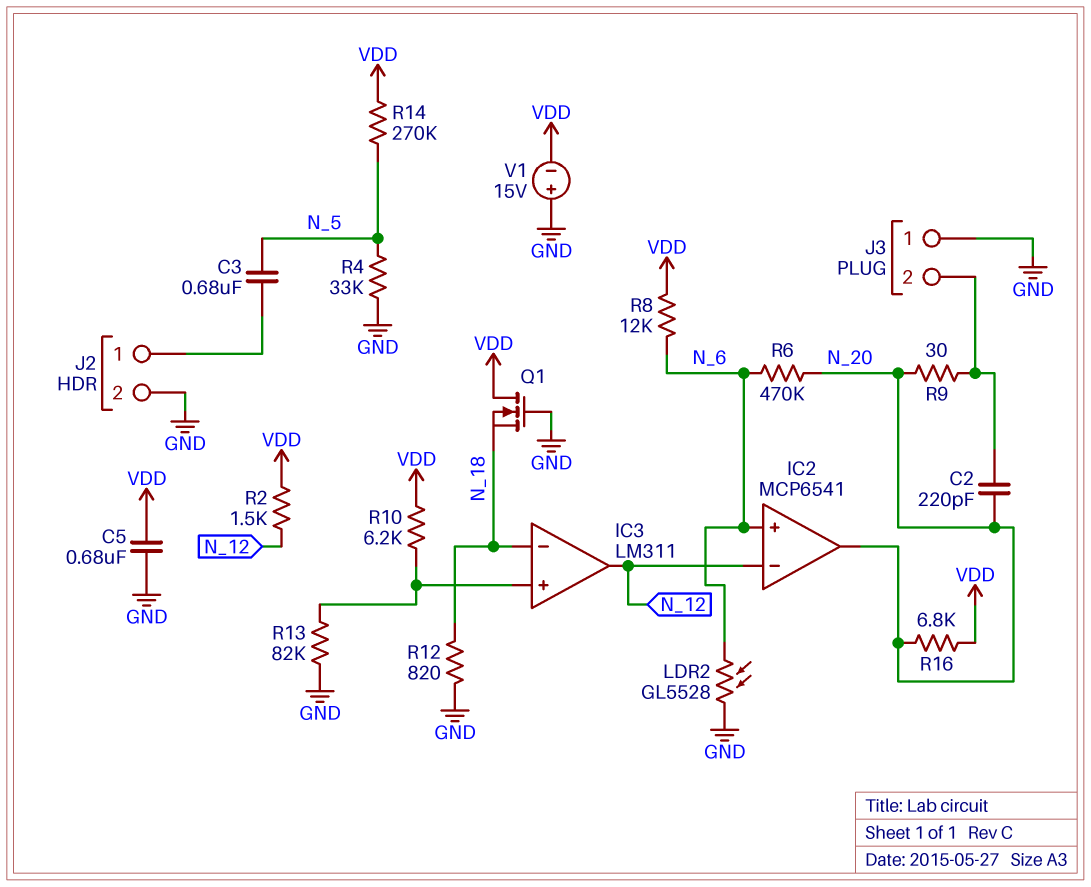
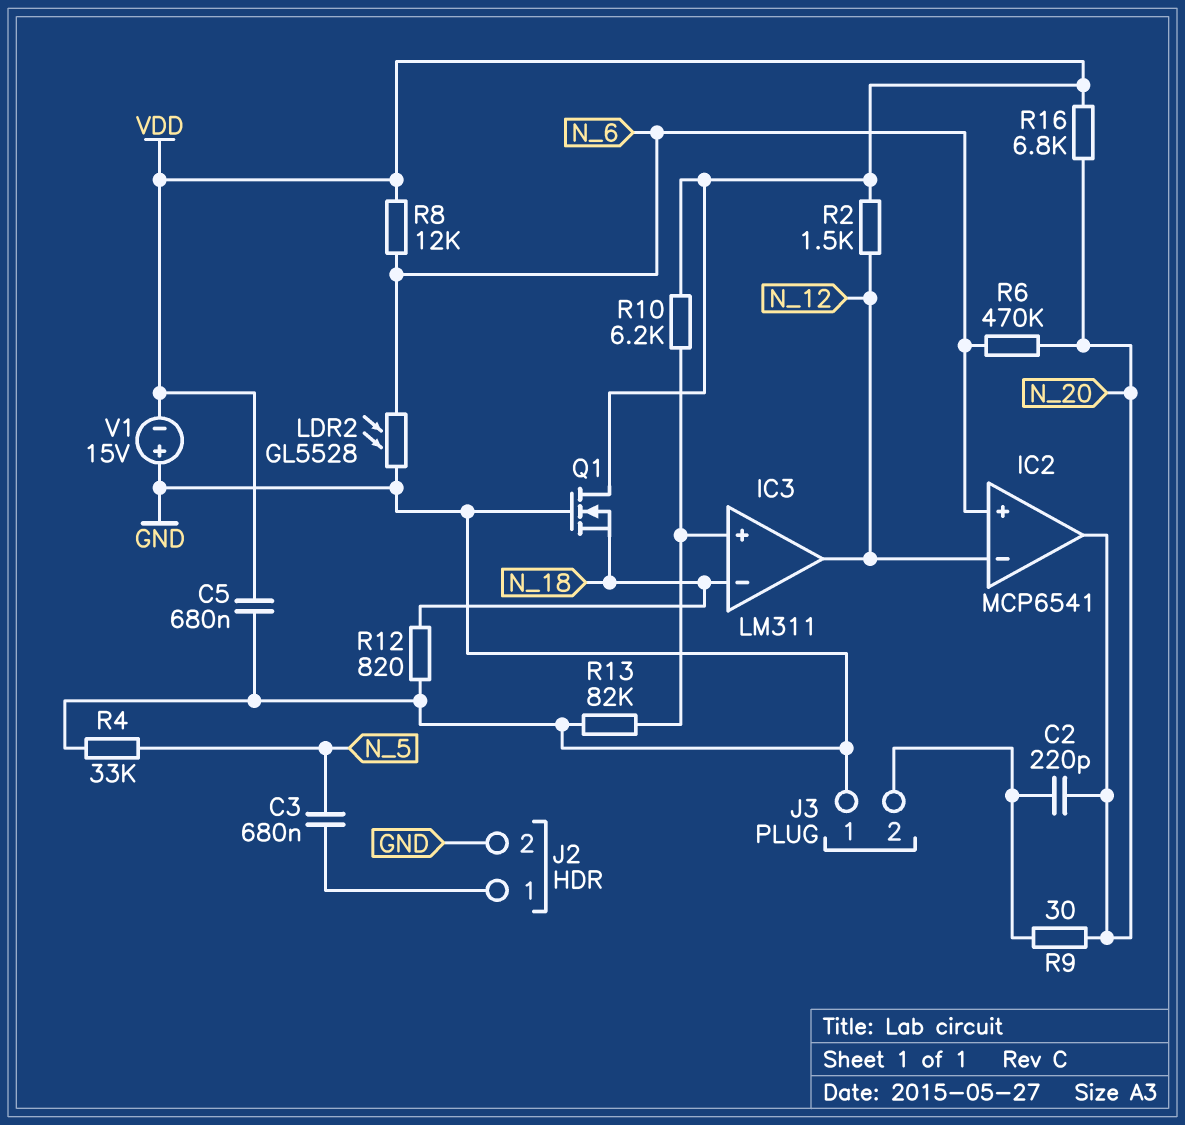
R14: 270k (N_5, VDD) -> none

